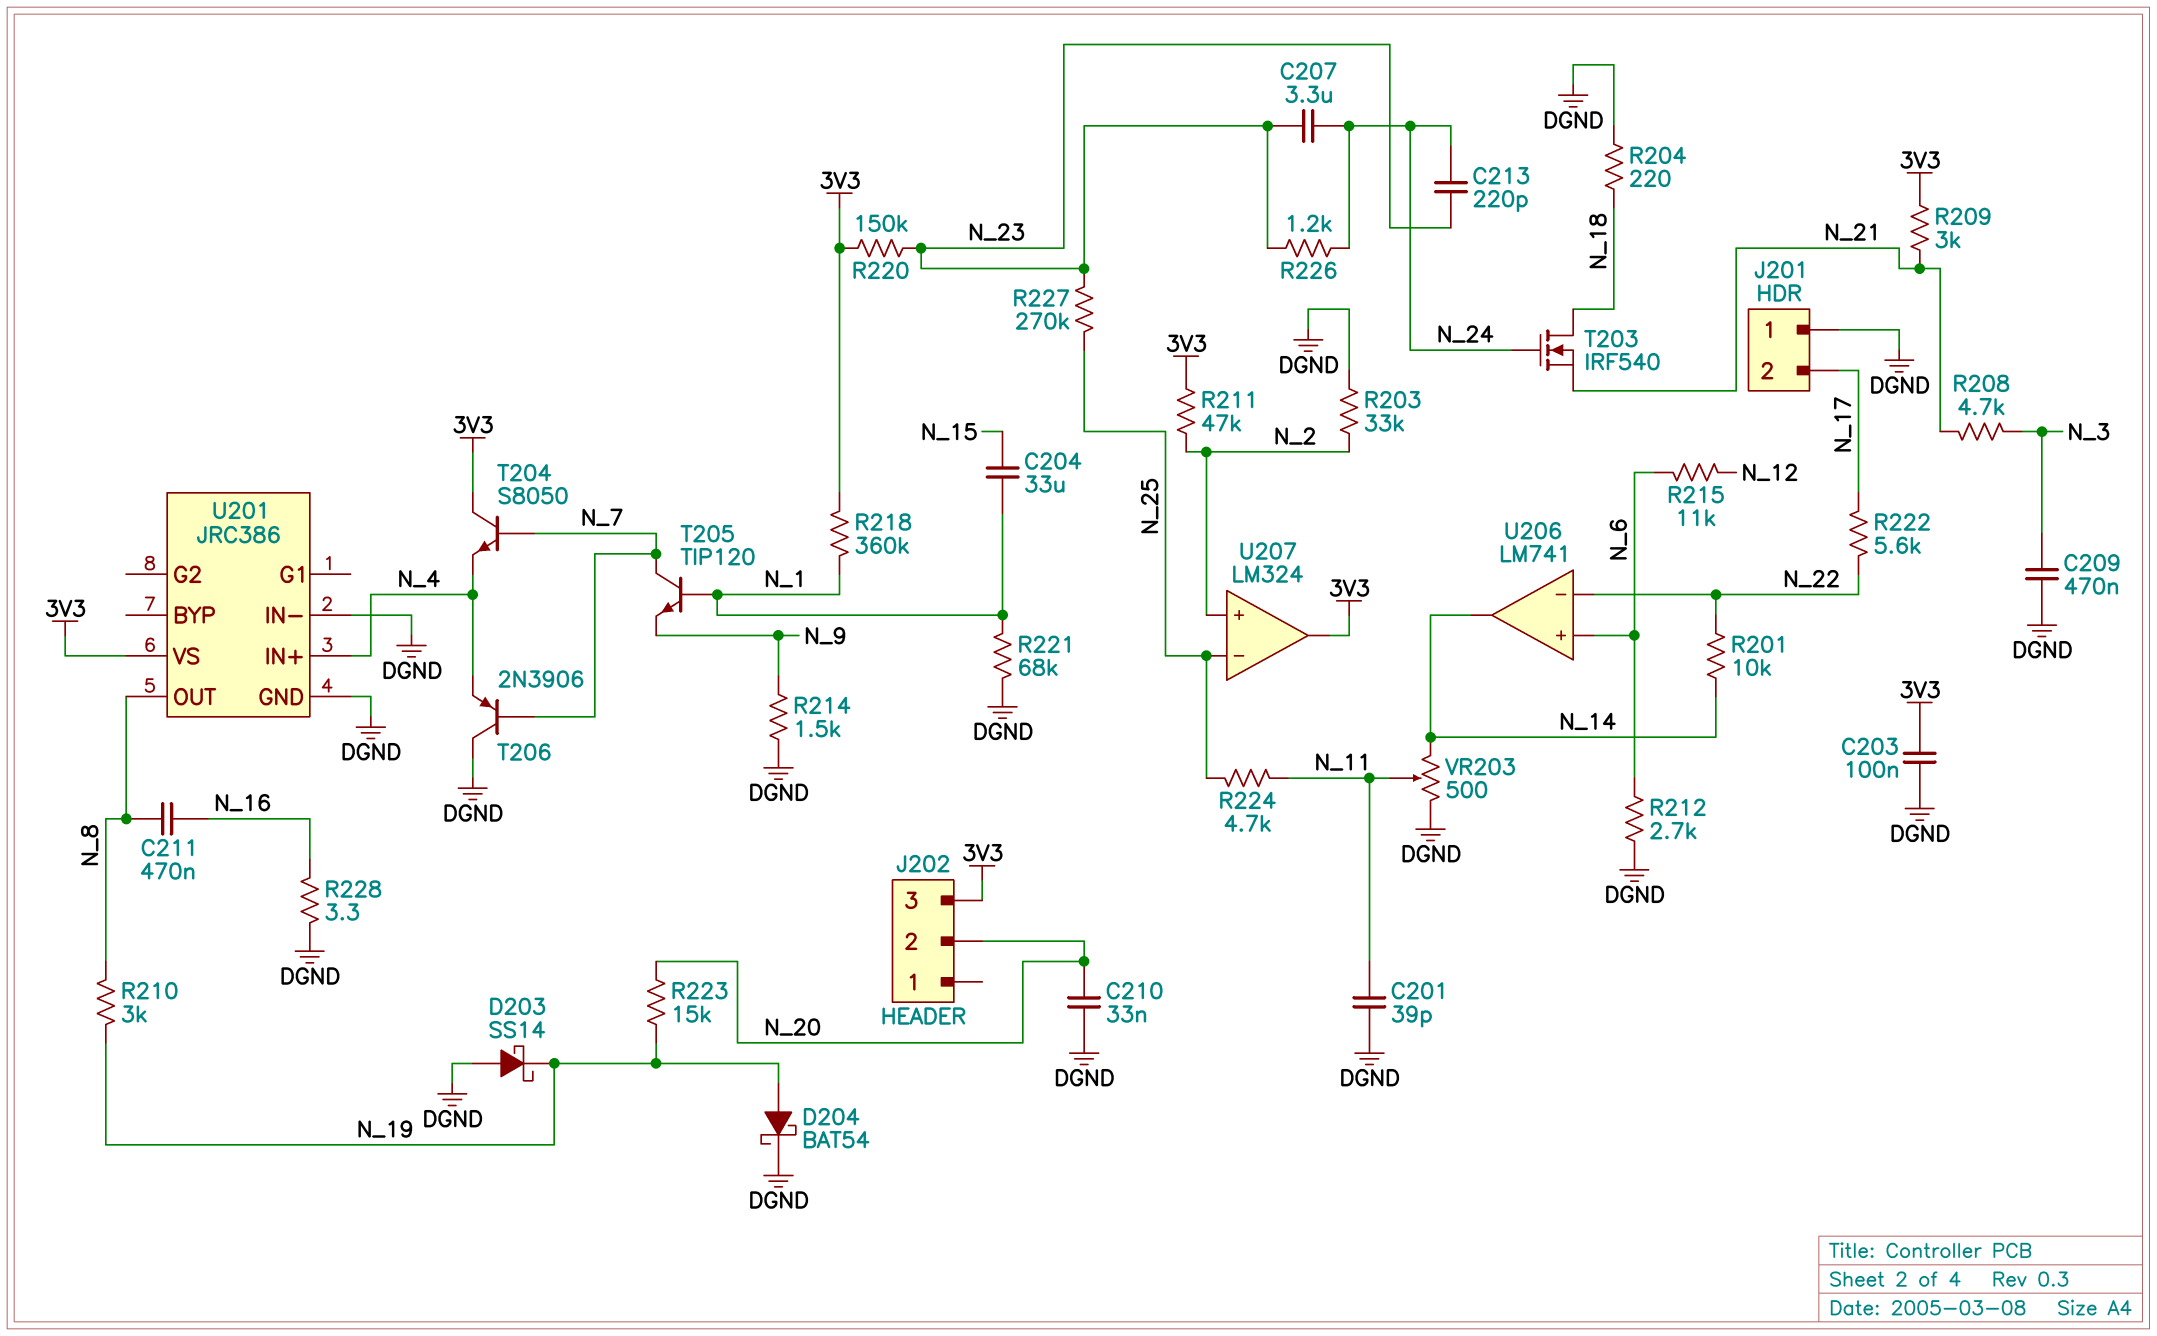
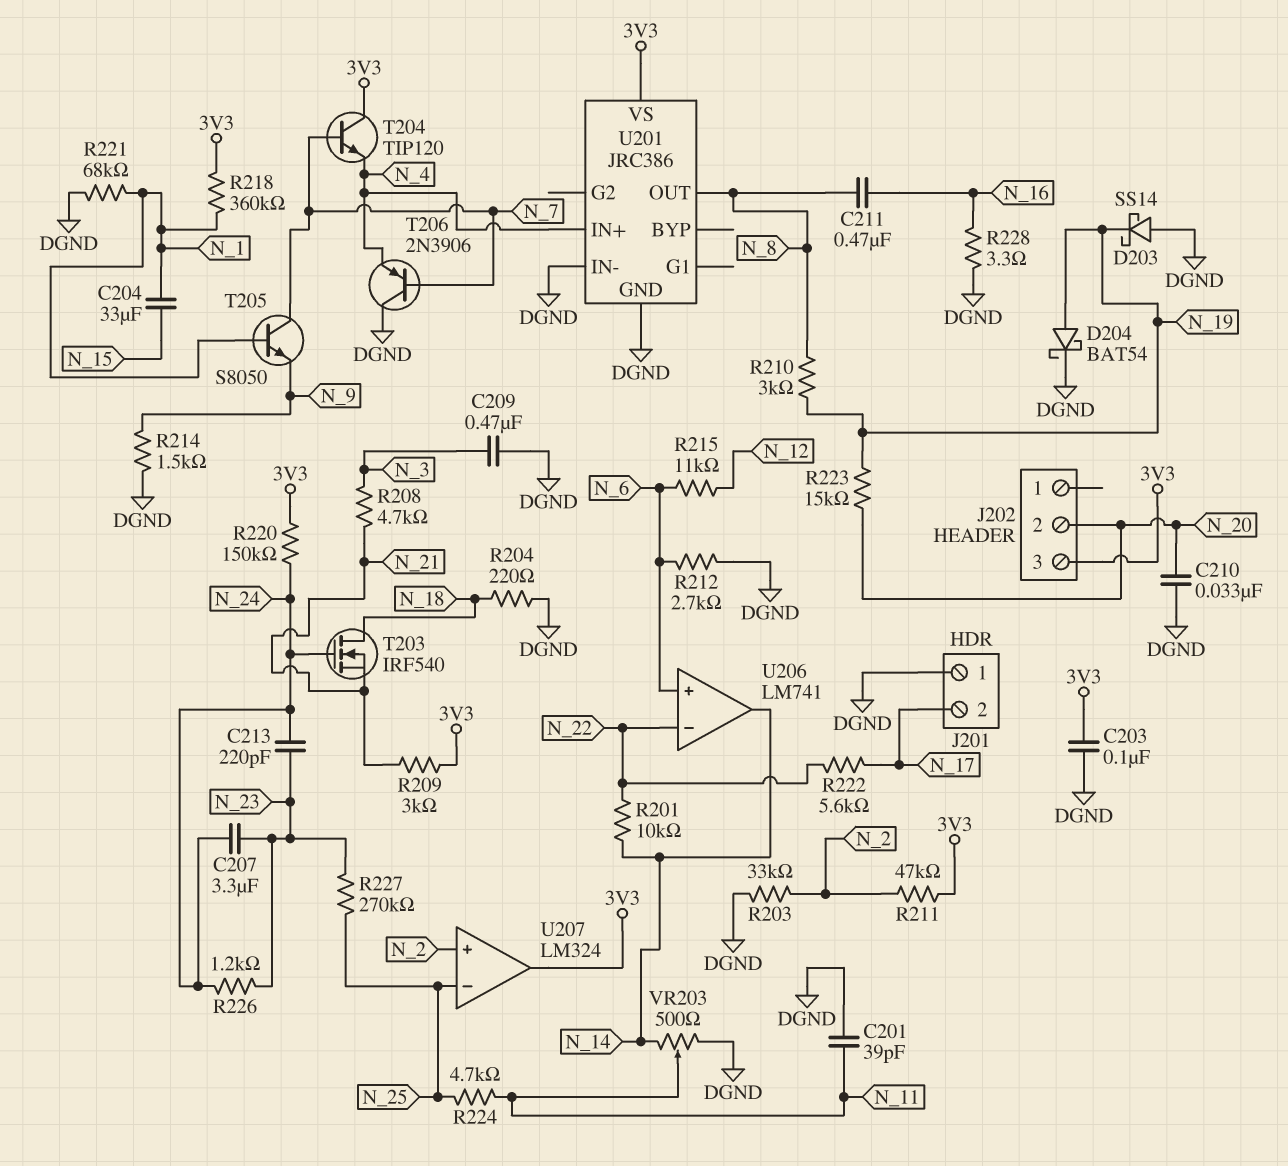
R220: 150k (3V3, N_23) -> 150k (3V3, N_24)
T204: NPN S8050 (B N_7, C 3V3, E N_4) -> NPN TIP120 (B N_7, C 3V3, E N_4)
T205: NPN TIP120 (B N_1, C N_7, E N_9) -> NPN S8050 (B N_1, C N_7, E N_9)

